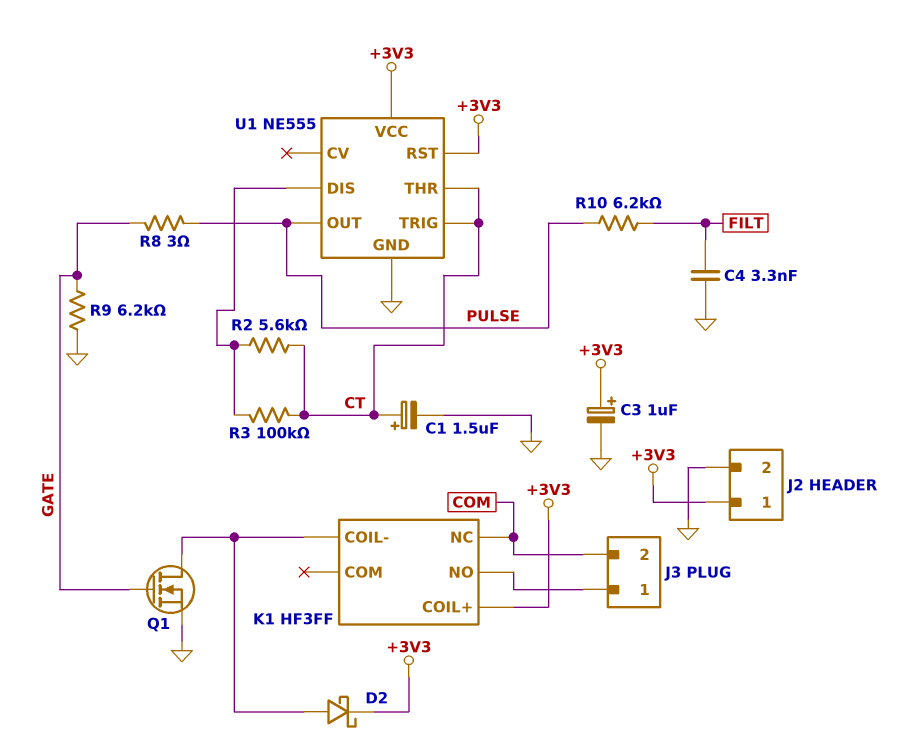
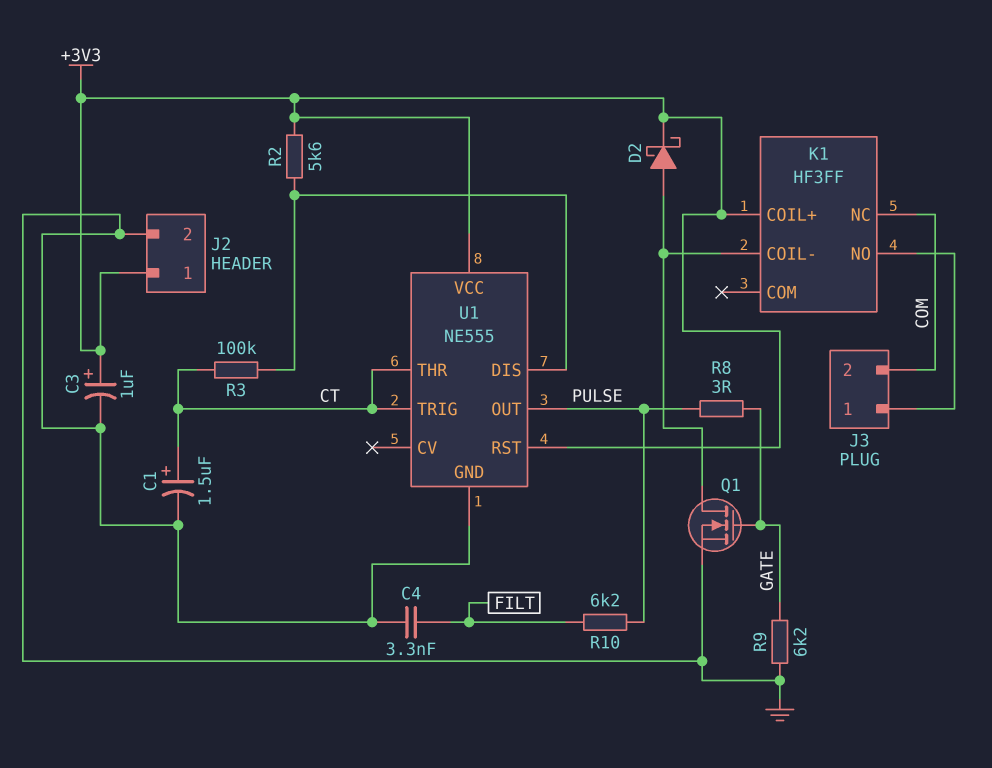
R2: 5.6k (CT, U1/DIS) -> 5.6k (+3V3, U1/DIS)

